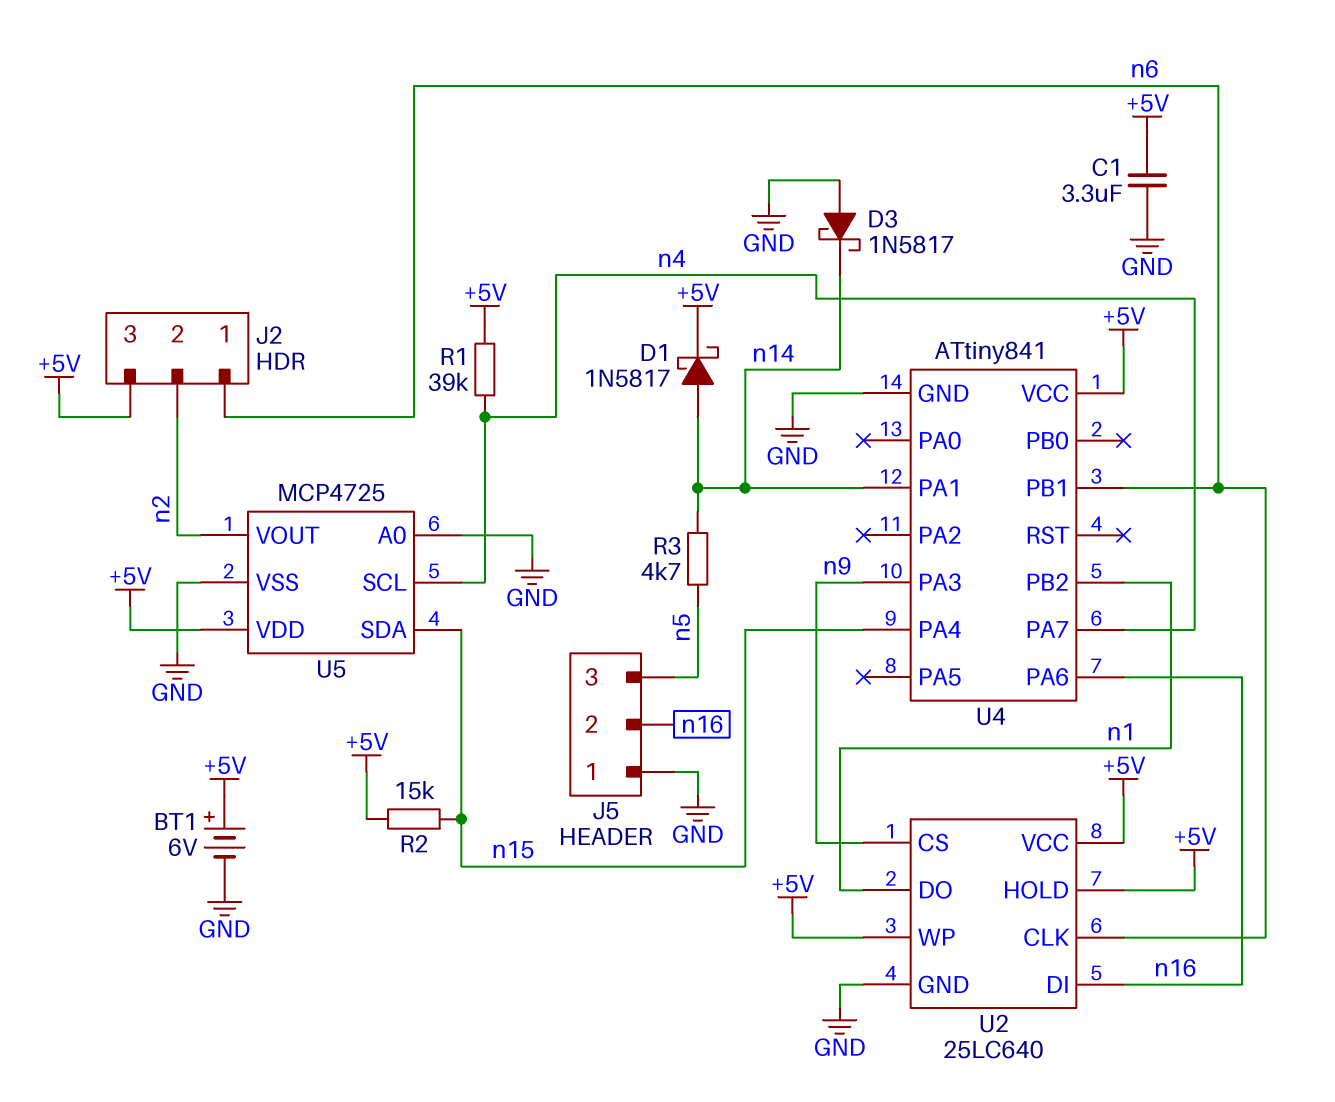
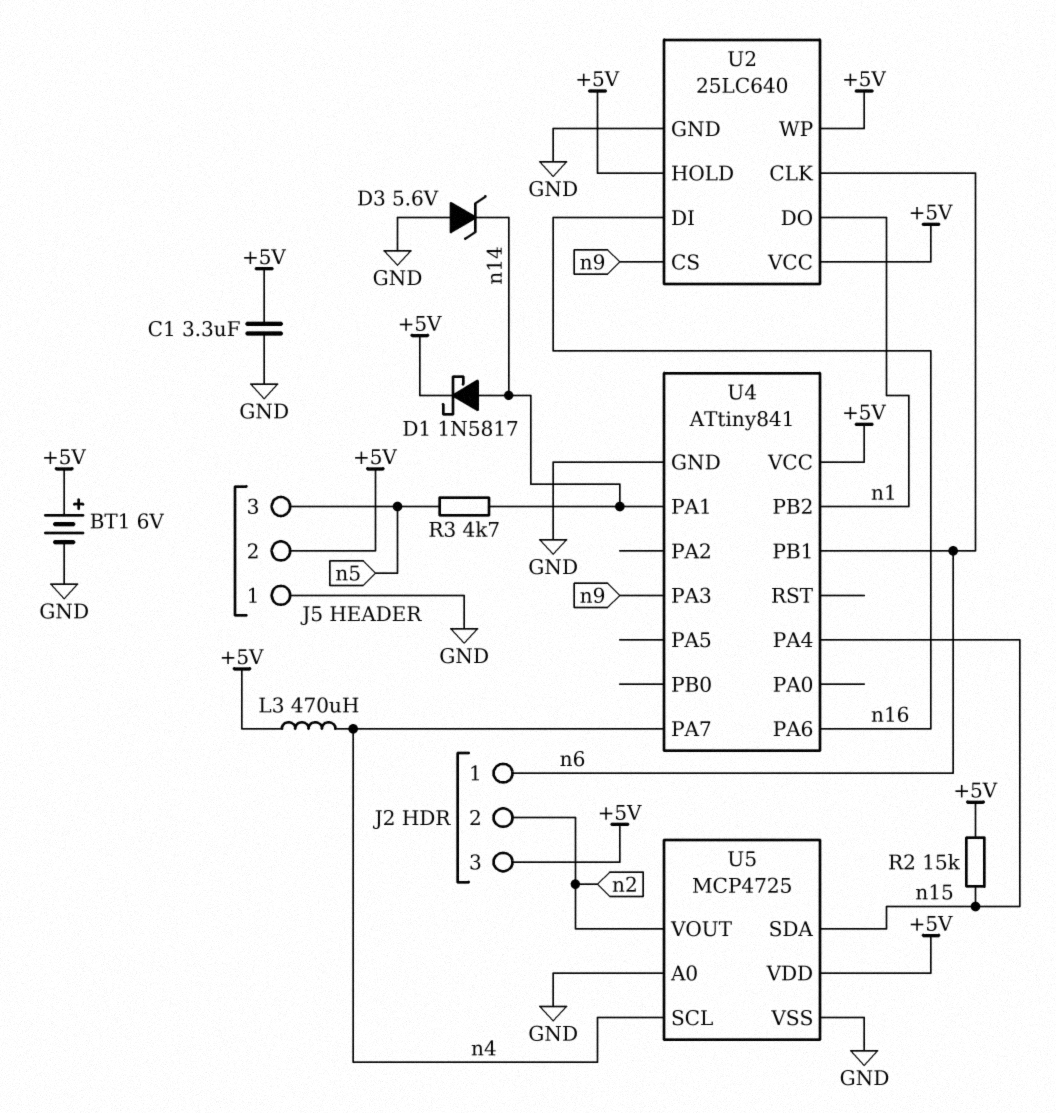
D3: schottky 1N5817 (A GND, K n14) -> zener 5.6V (A GND, K n14)
J5 pin 2: n16 -> +5V
L3: none -> 470uH (+5V, n4)
R1: 39k (+5V, n4) -> none

